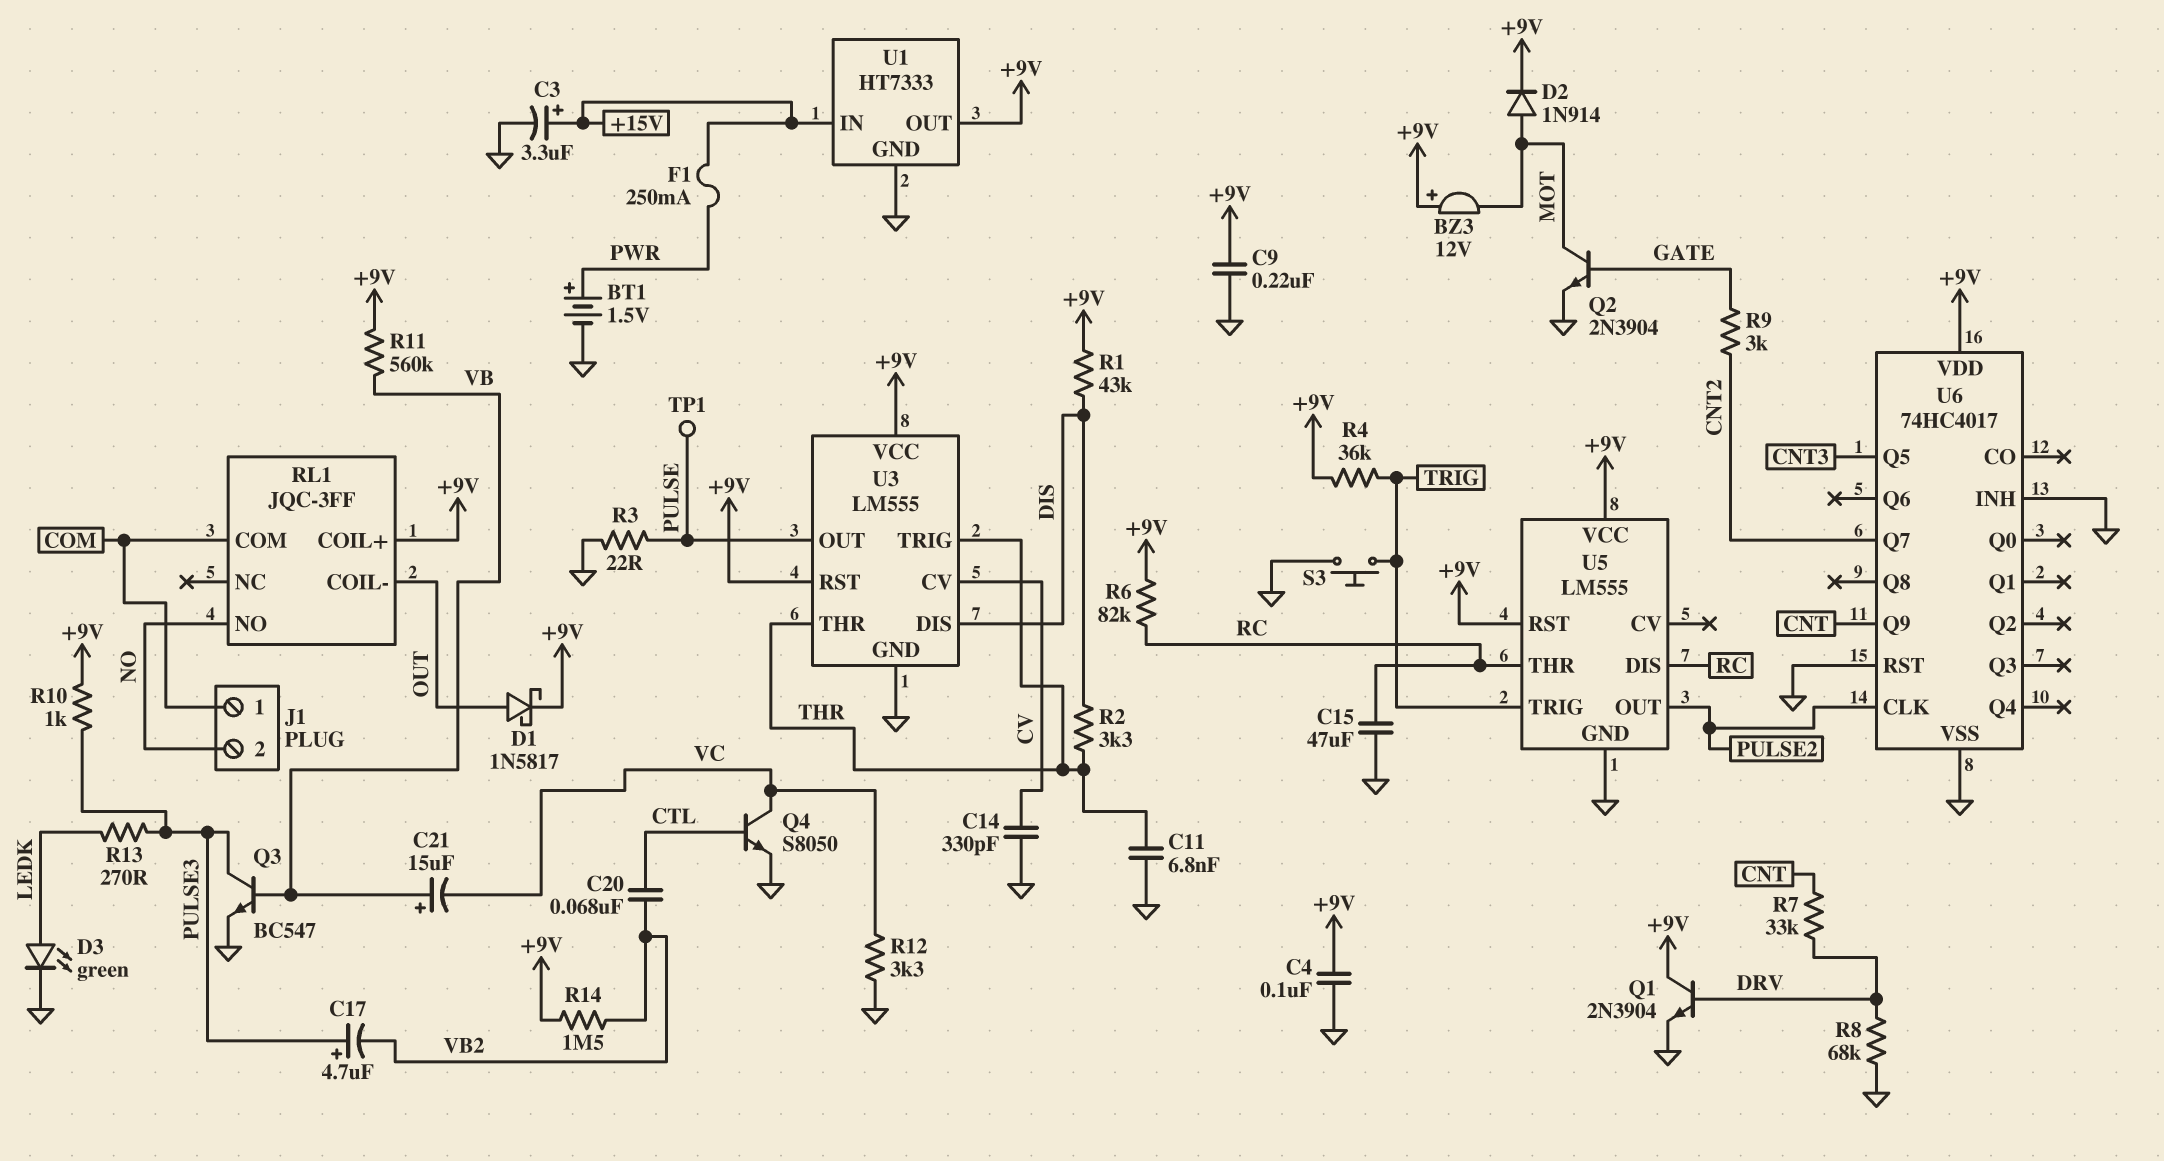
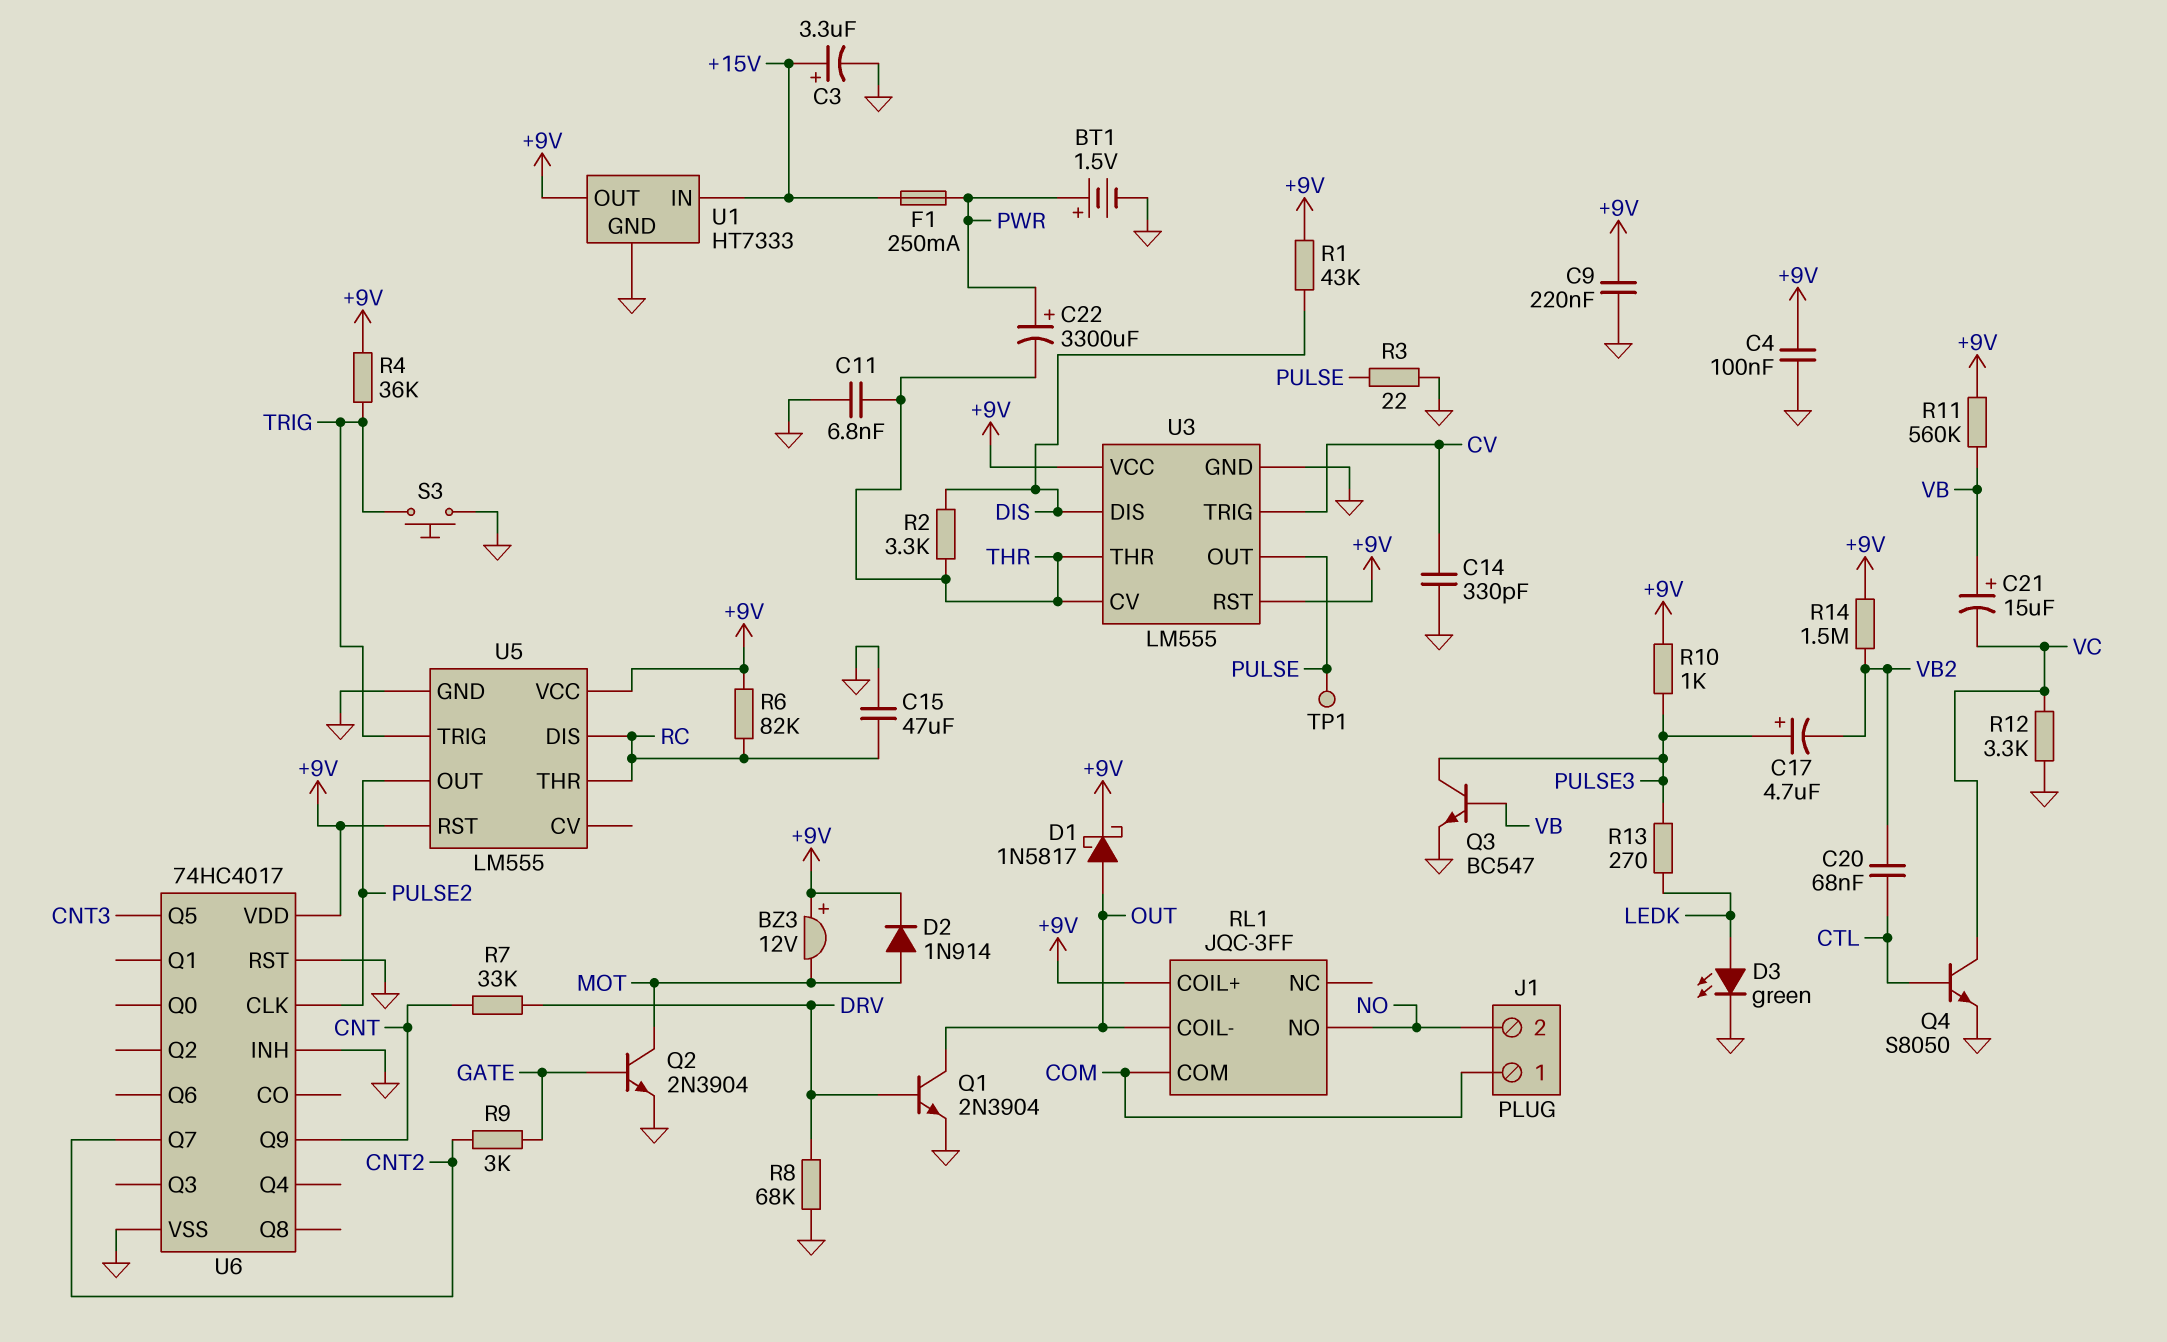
C22: none -> 3300uF (plus PWR, minus THR)
Q1: NPN 2N3904 (B DRV, C +9V, E GND) -> NPN 2N3904 (B DRV, C OUT, E GND)
U3 pin CV: CV -> THR
U3 pin TRIG: THR -> CV

